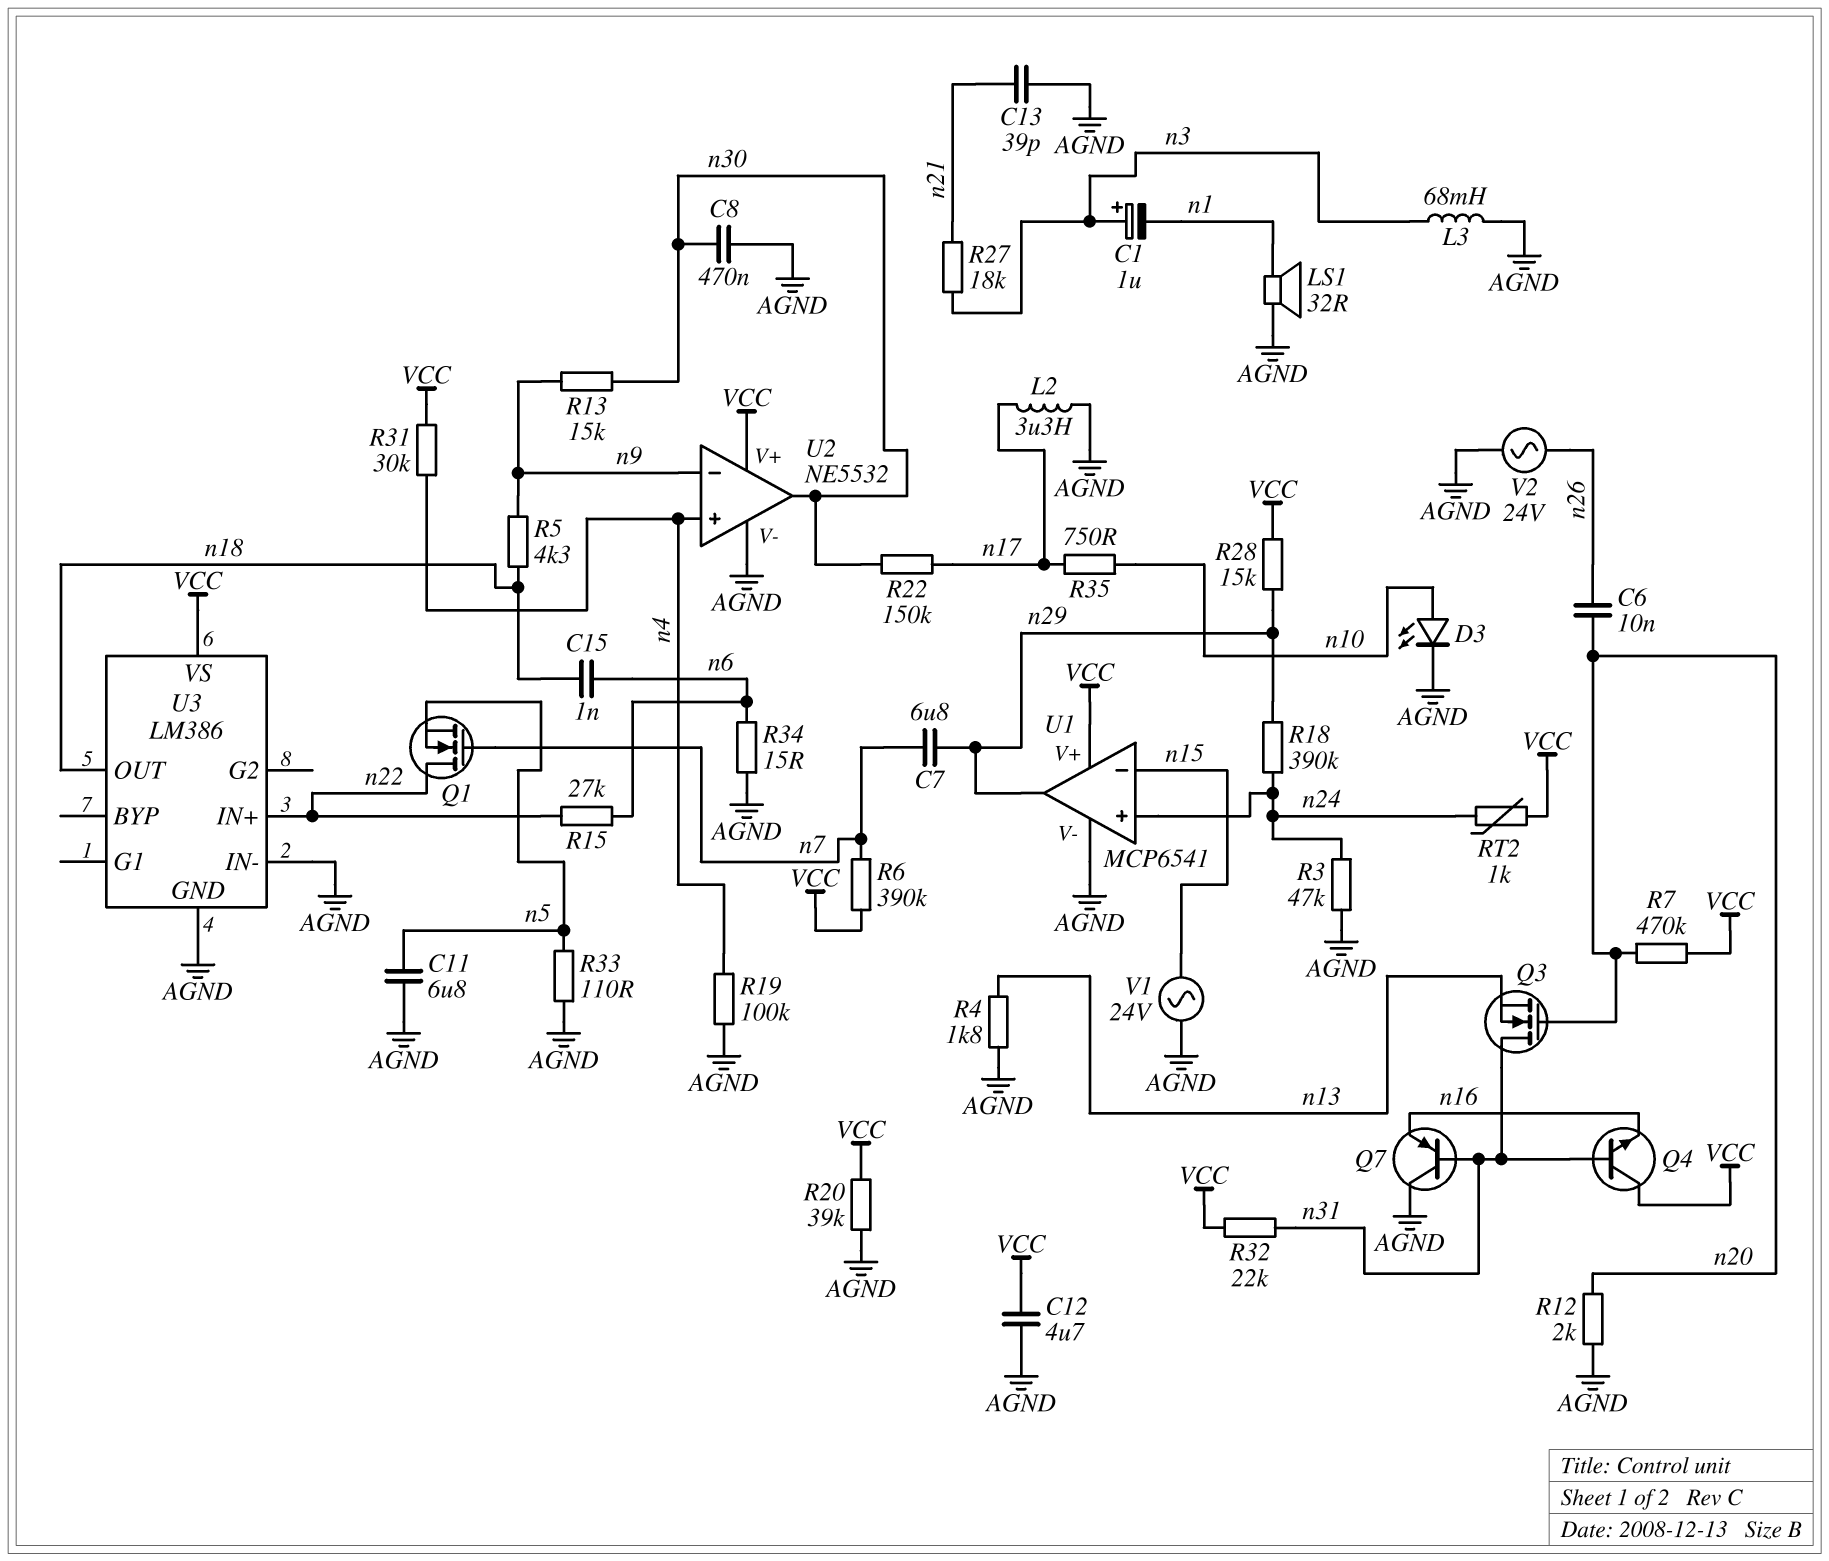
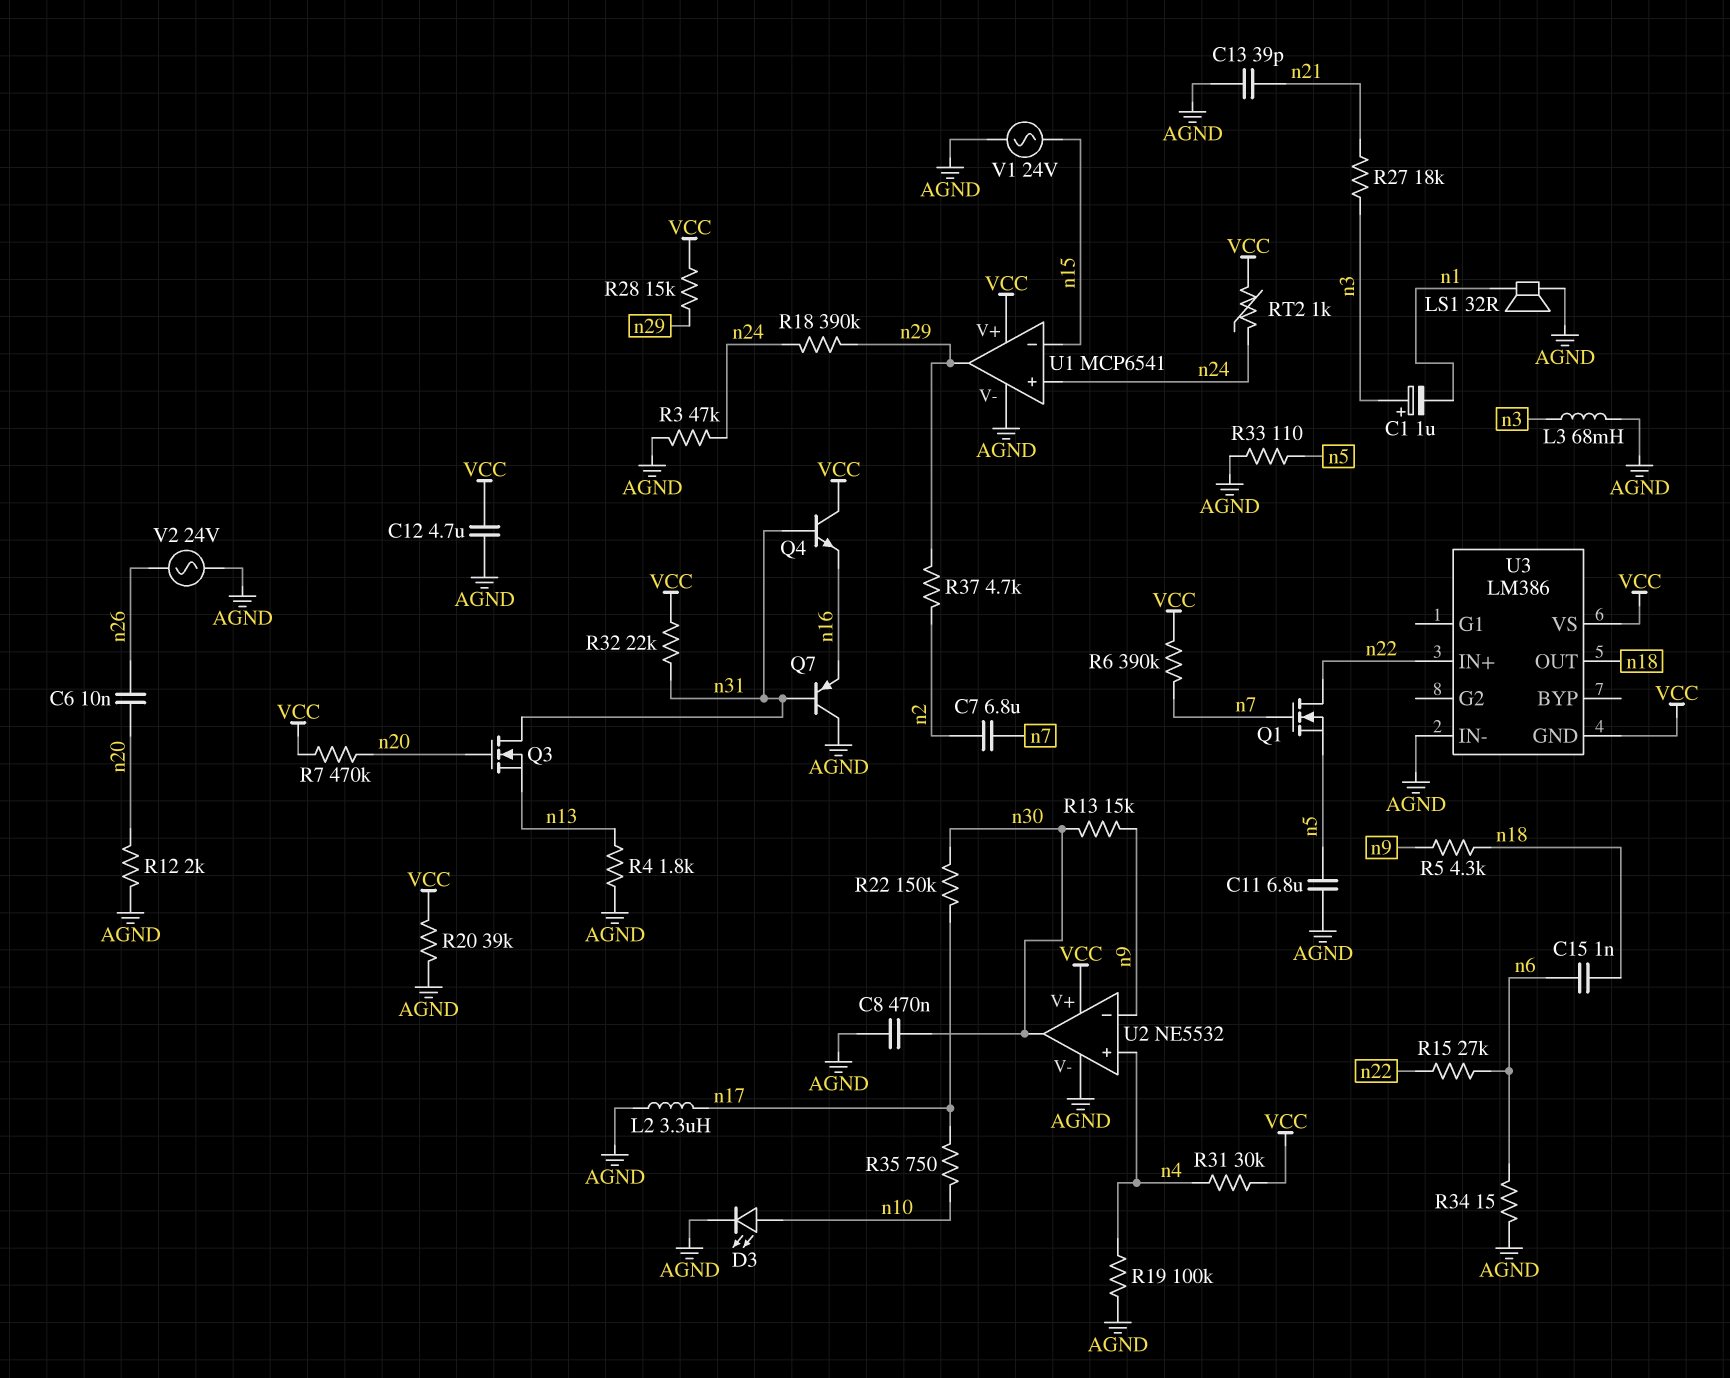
C7: 6.8uF (n7, n29) -> 6.8uF (n2, n7)
R37: none -> 4.7k (n2, n29)
U3 pin GND: AGND -> VCC

